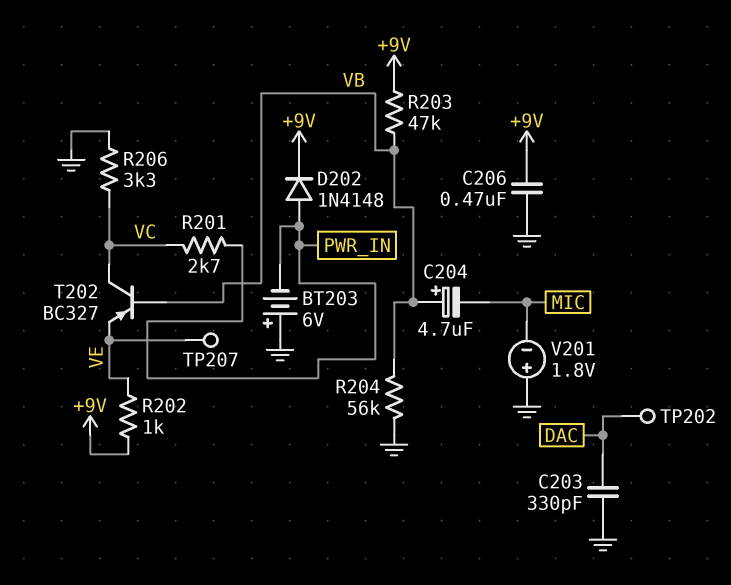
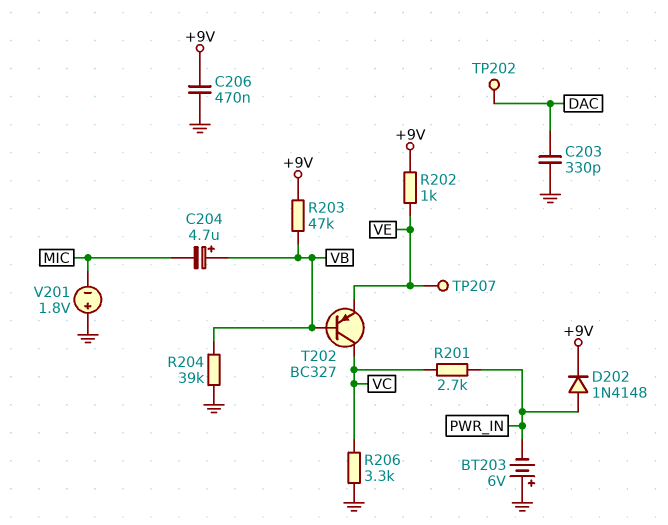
R204: 56k (GND, VB) -> 39k (GND, VB)

